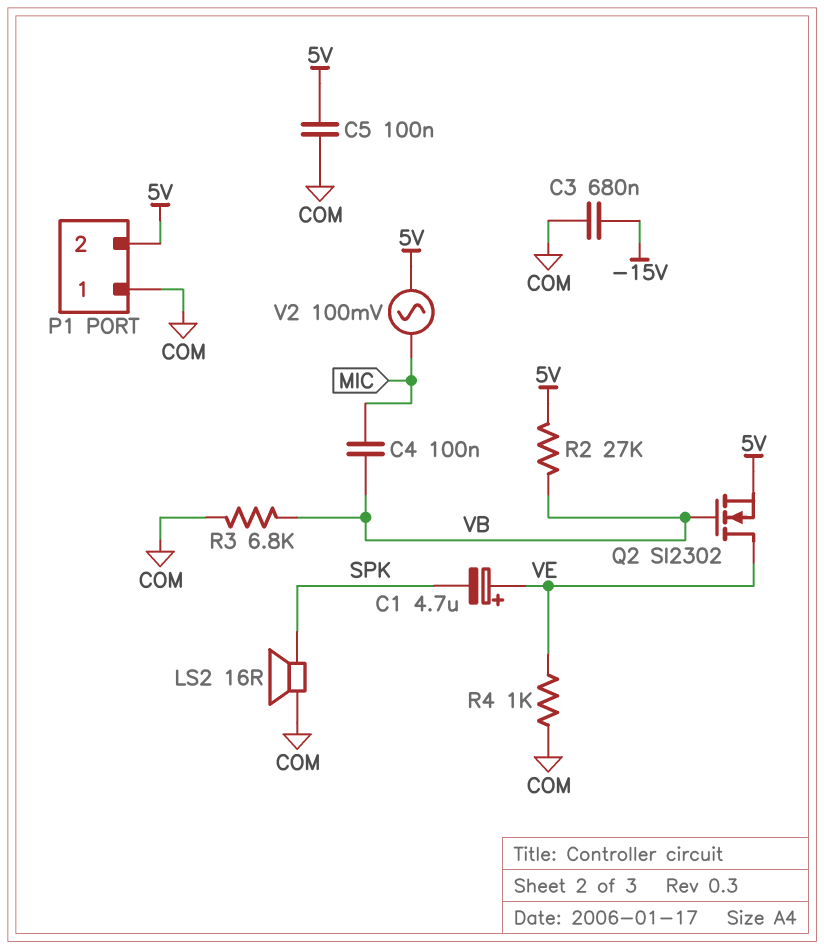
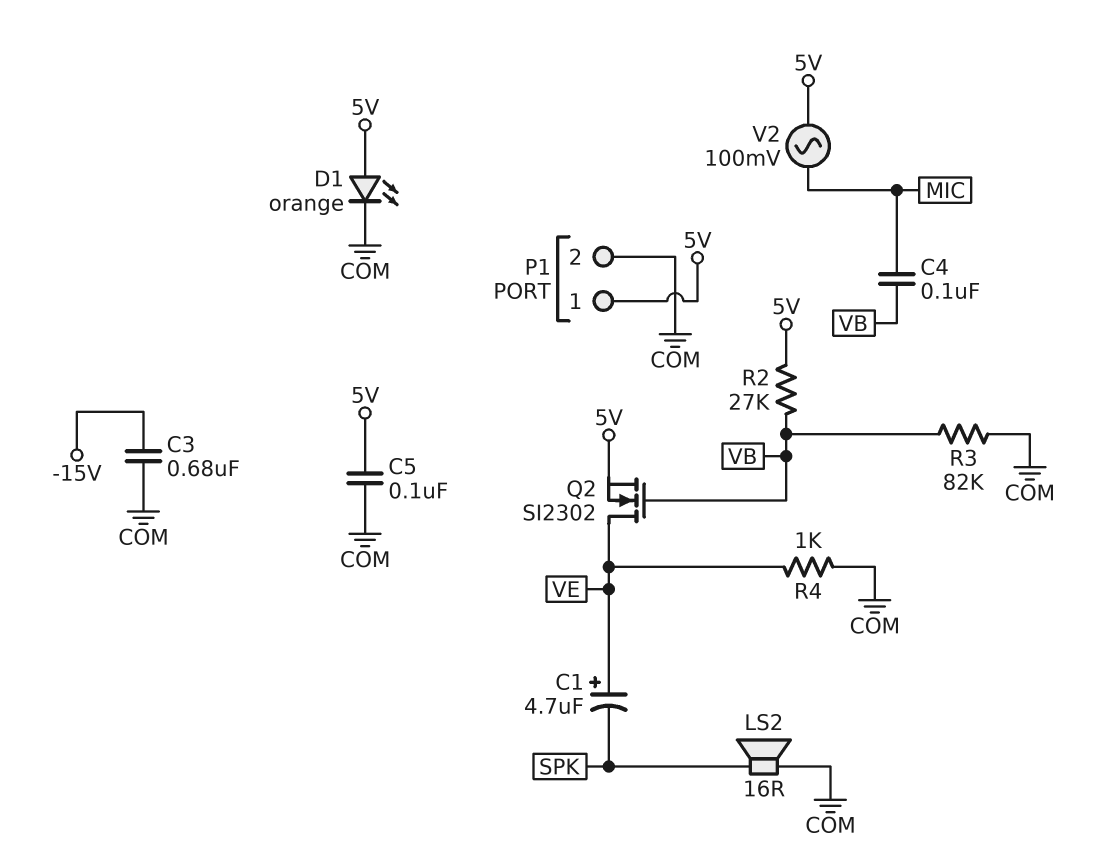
D1: none -> LED orange (A 5V, K COM)
P1 pin 1: COM -> 5V
P1 pin 2: 5V -> COM
R3: 6.8k (COM, VB) -> 82k (COM, VB)

